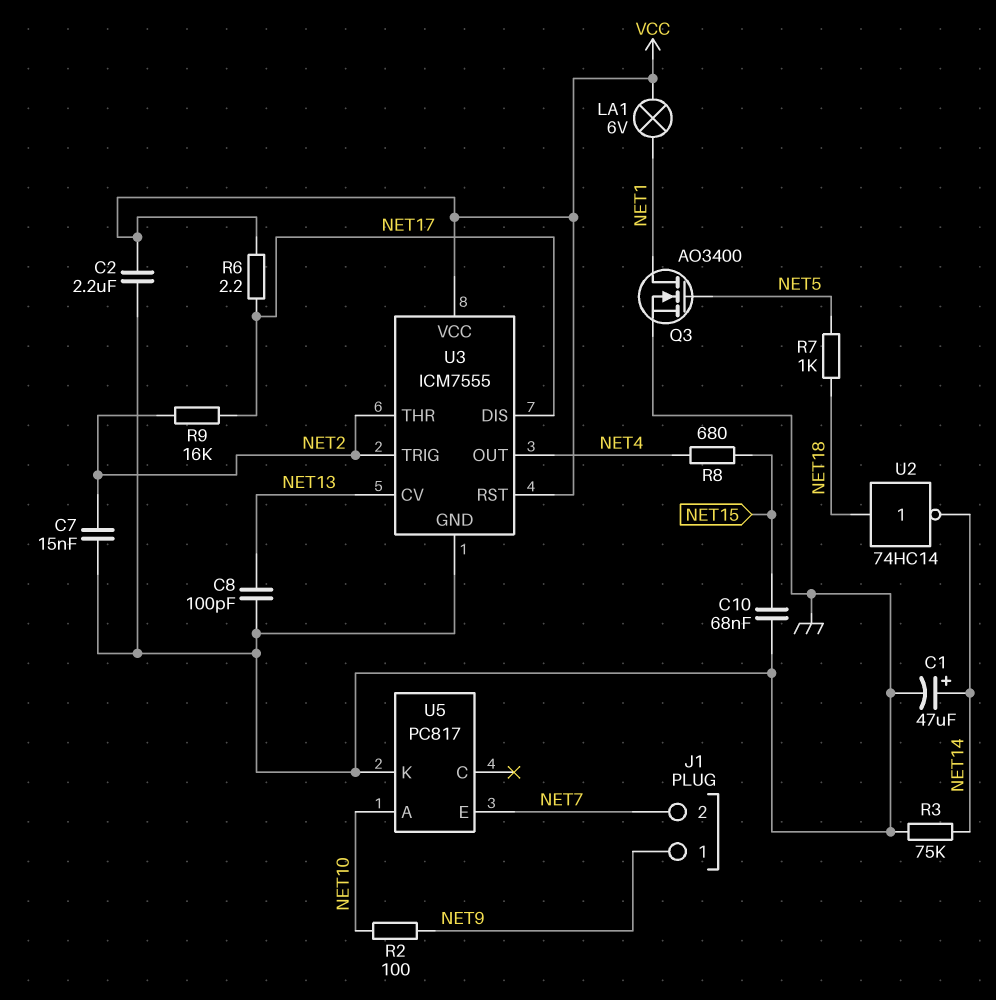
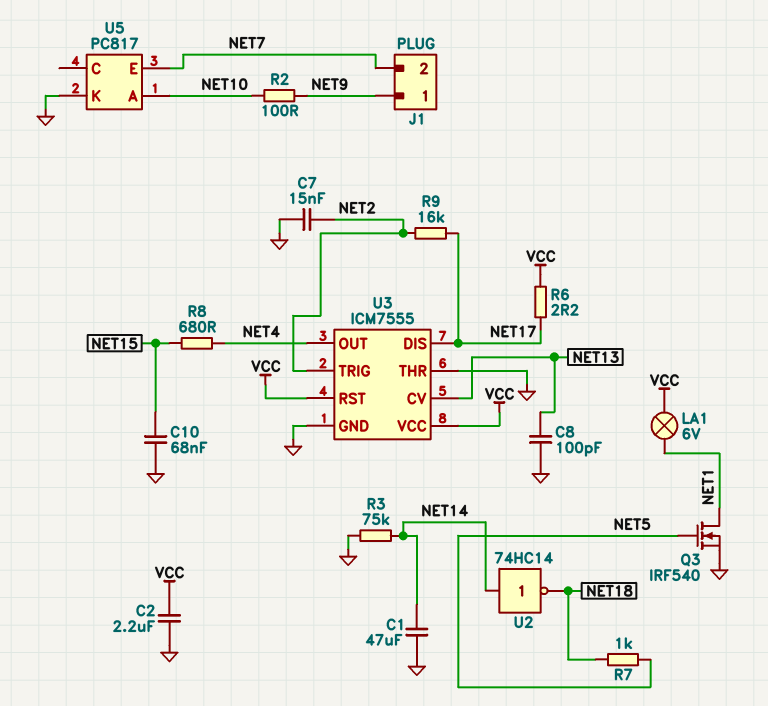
C1: 47uF (plus NET14, minus GND) -> 47uF (GND, NET14)
Q3: NMOS AO3400 (G NET5, D NET1, S GND) -> NMOS IRF540 (G NET5, D NET1, S GND)
U2: NOT 74HC14 (in NET18, out NET14) -> NOT 74HC14 (in NET14, out NET18)
U3 pin THR: NET2 -> GND

